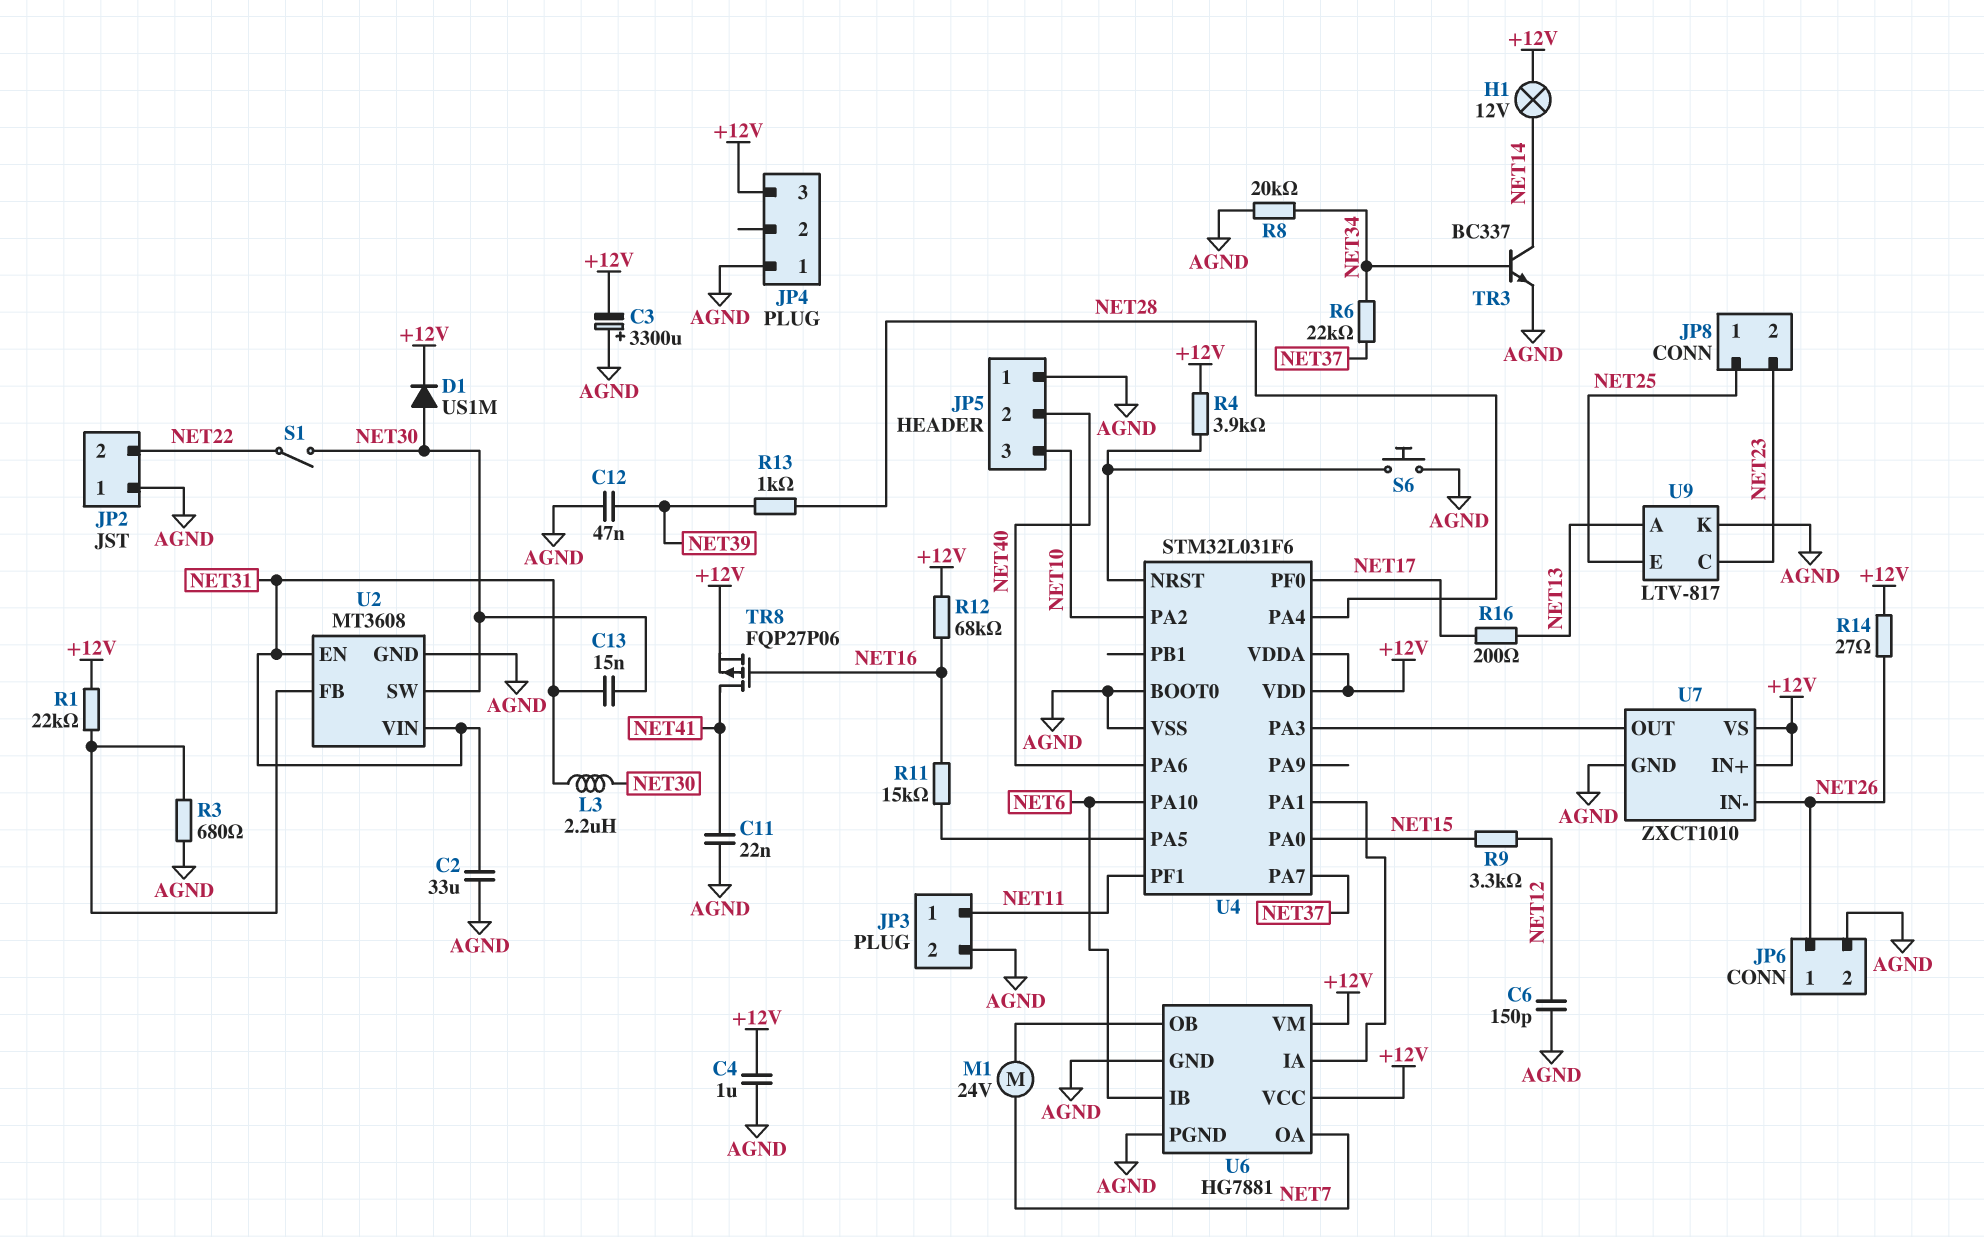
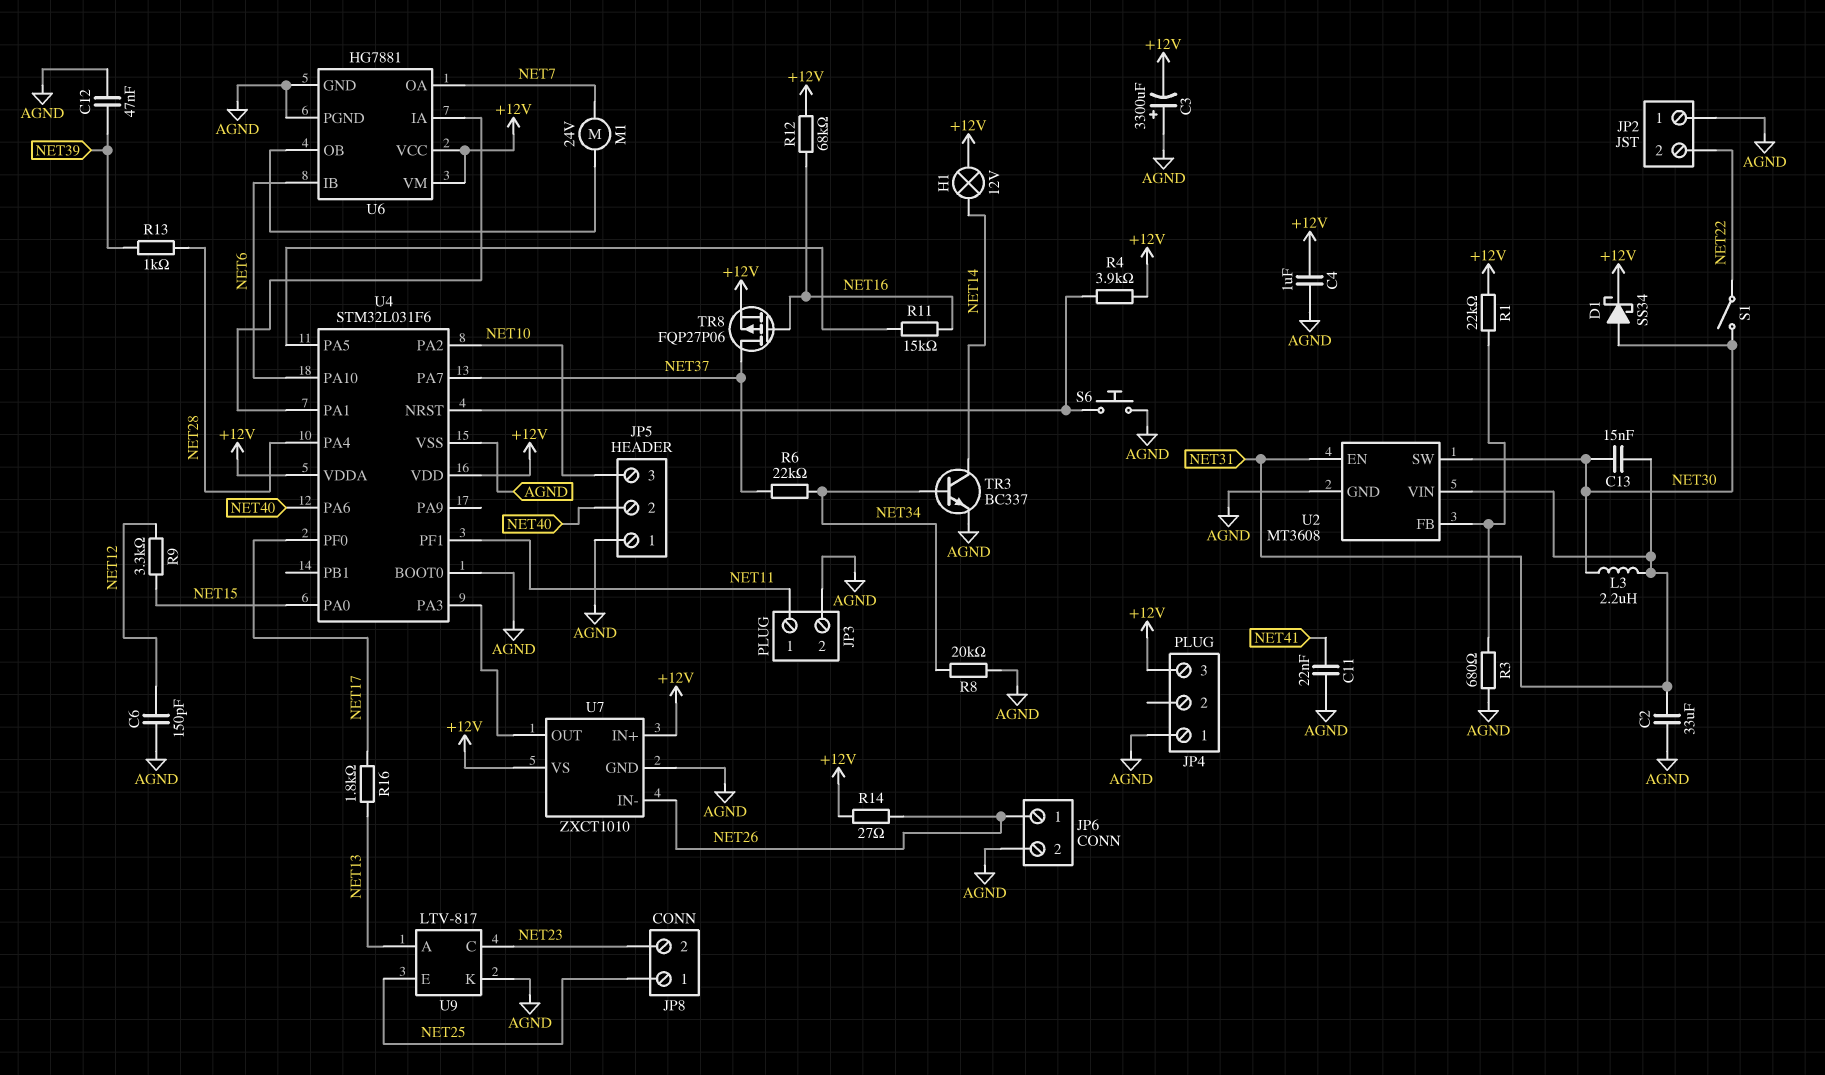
D1: diode US1M (A NET30, K +12V) -> schottky SS34 (A NET30, K +12V)
R16: 200 (NET13, NET17) -> 1.8k (NET13, NET17)
TR8: PMOS FQP27P06 (G NET16, D NET41, S +12V) -> PMOS FQP27P06 (G NET16, D NET37, S +12V)

